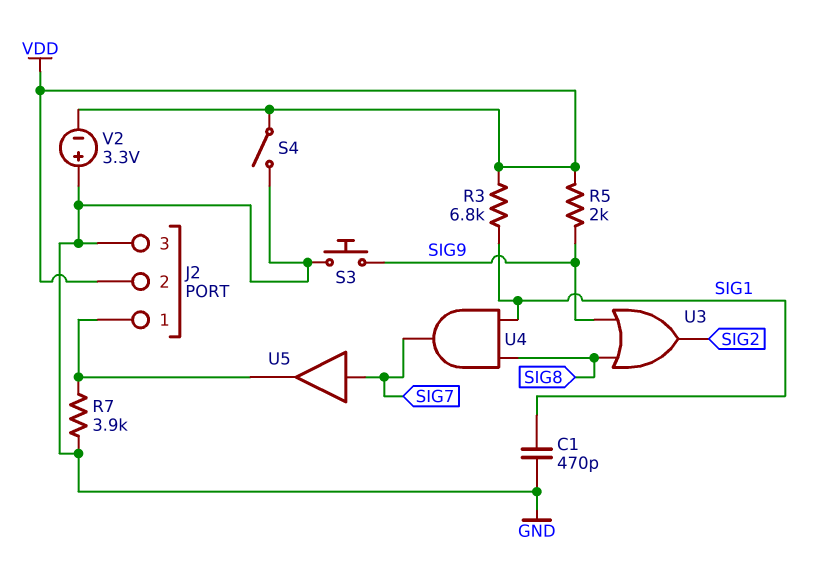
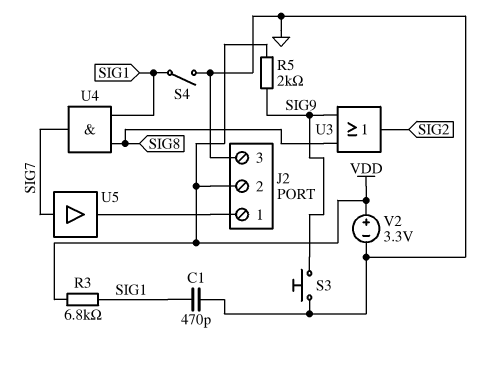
R7: 3.9k (GND, J2/1) -> none
S4: switch (GND, VDD) -> switch (GND, SIG1)
V2: 3.3V (plus GND, minus VDD) -> 3.3V (plus VDD, minus GND)

